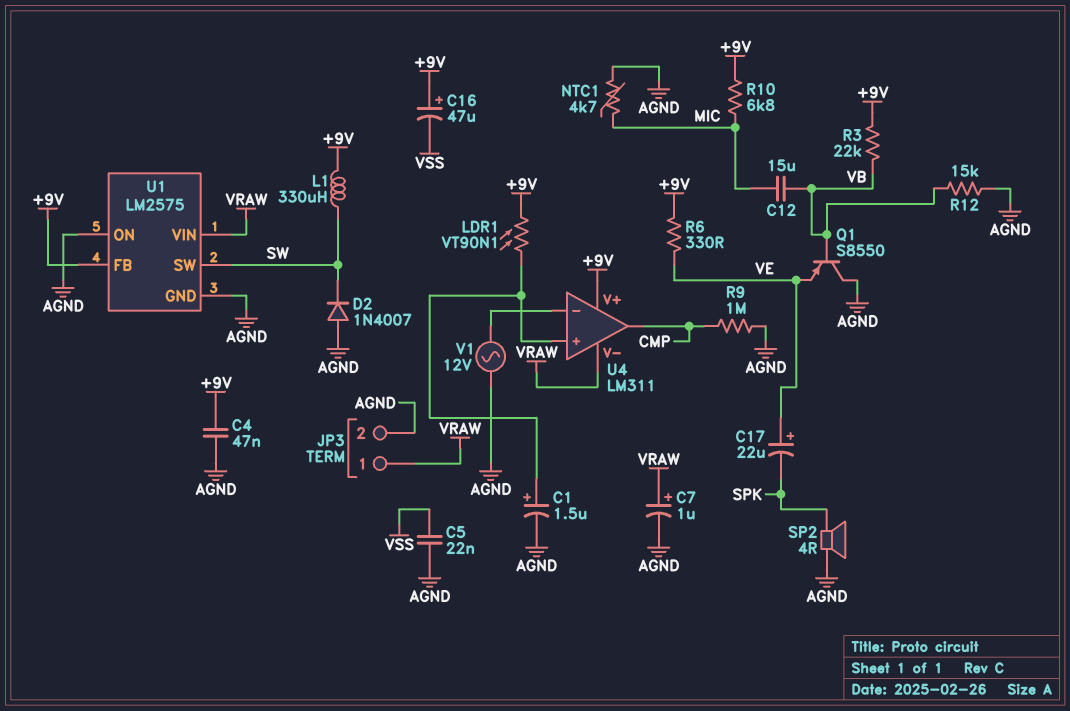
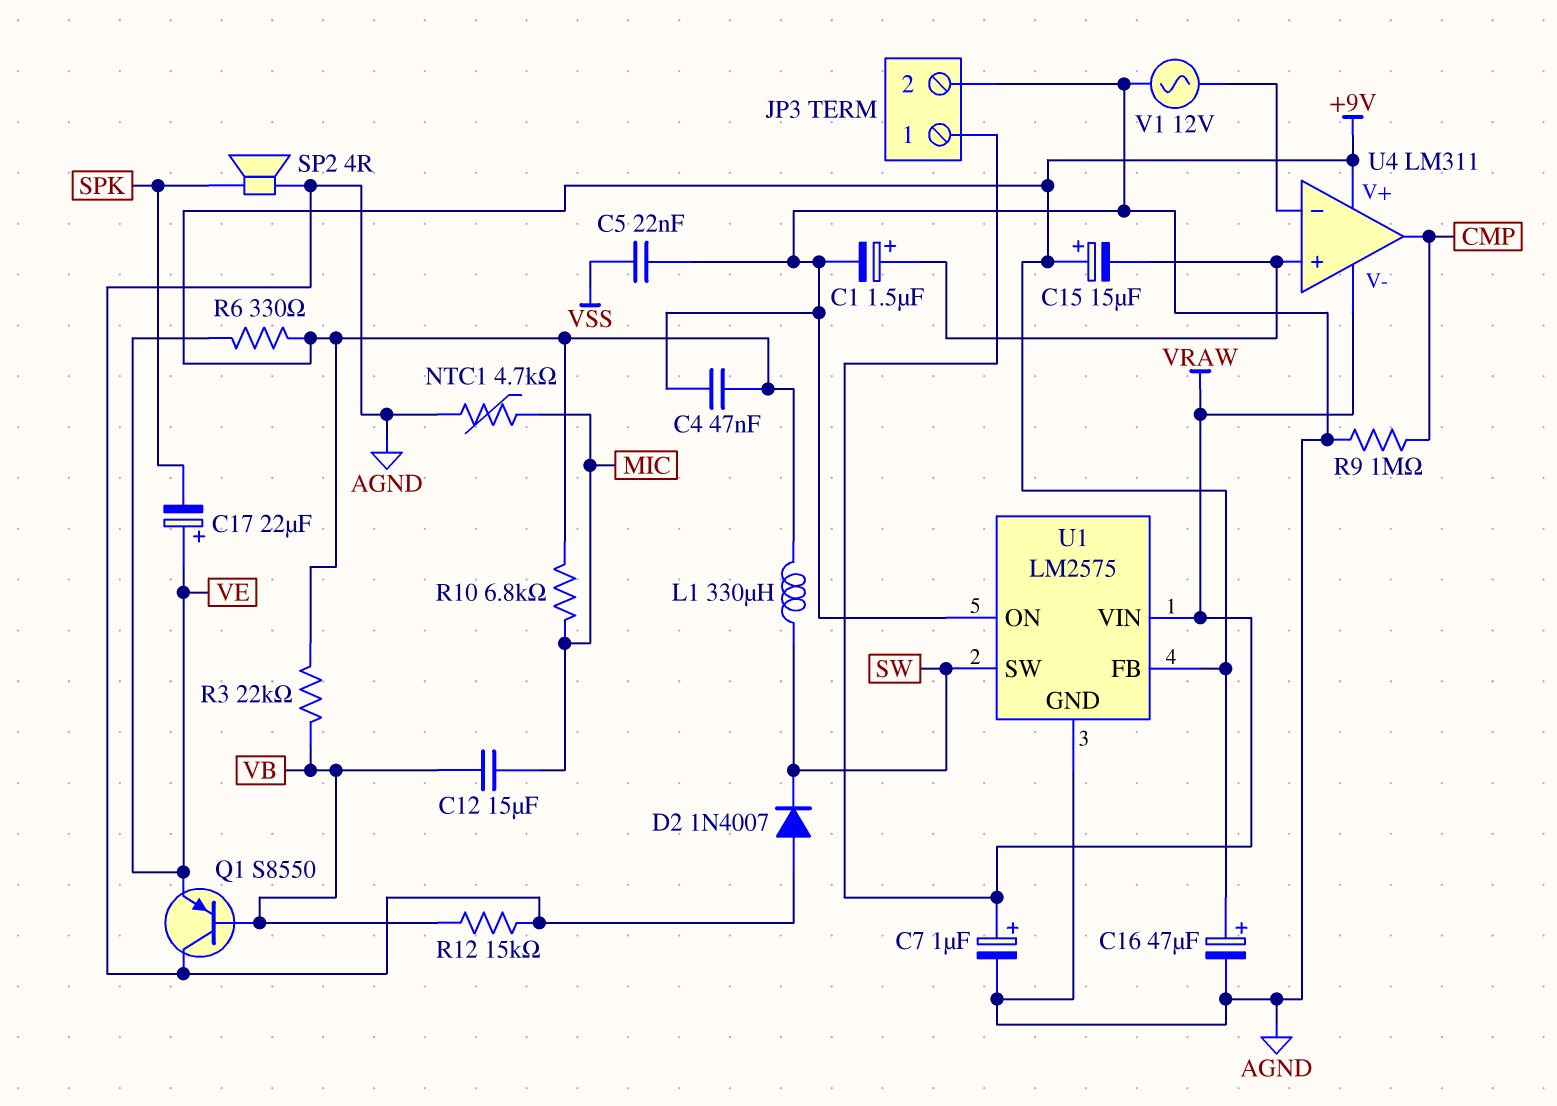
C15: none -> 15uF (plus +9V, minus U4/in+)
C16: 47uF (plus +9V, minus VSS) -> 47uF (plus +9V, minus AGND)
LDR1: VT90N1 (+9V, U4/in+) -> none

